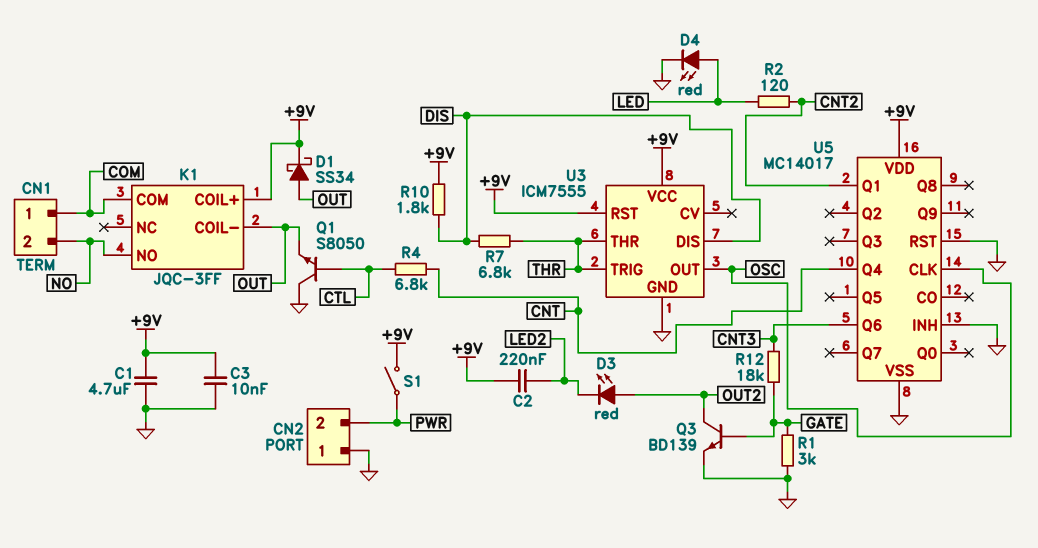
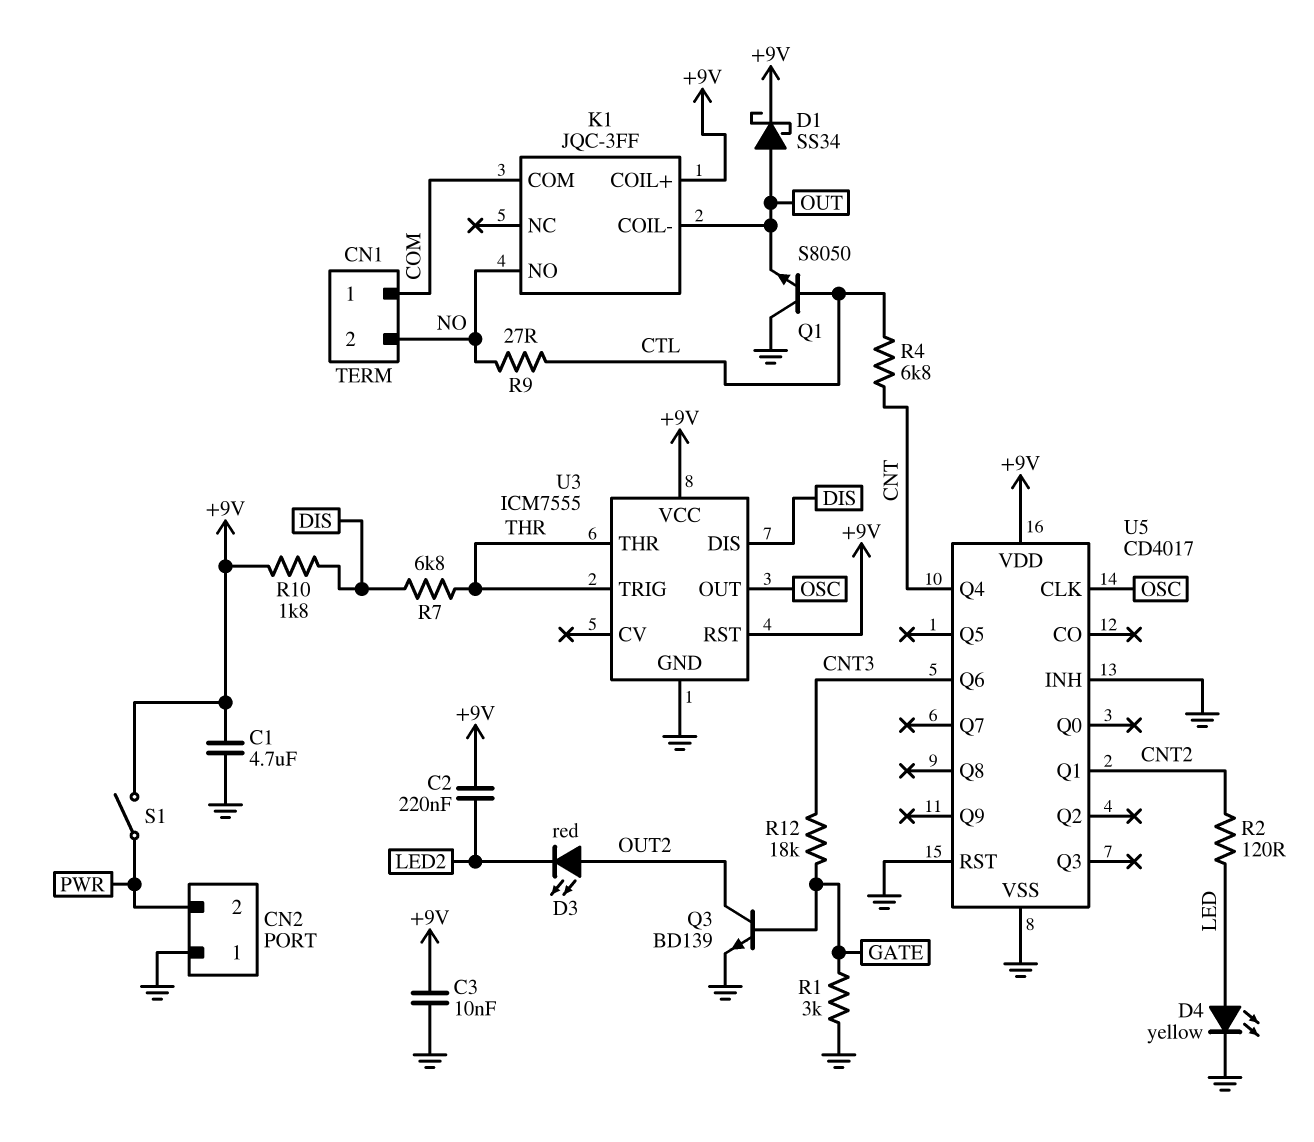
D4: LED red (A LED, K GND) -> LED yellow (A LED, K GND)
R9: none -> 27 (CTL, NO)
U5: MC14017 -> CD4017

